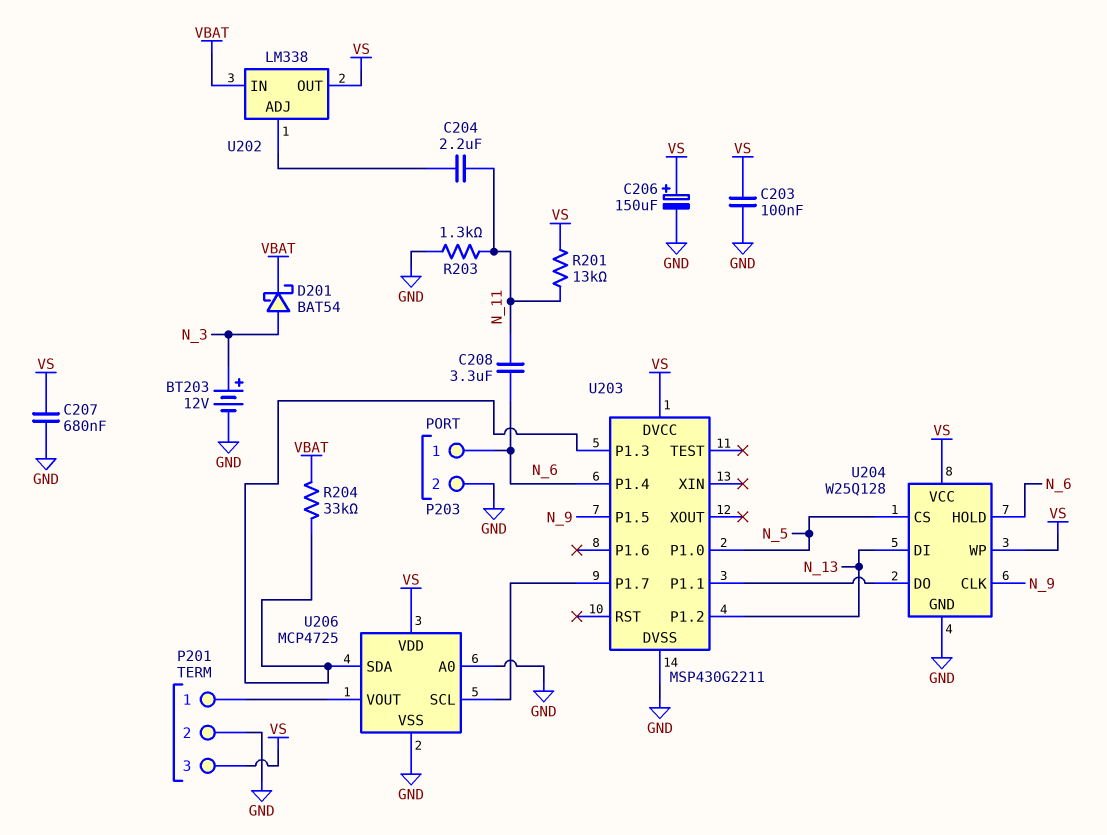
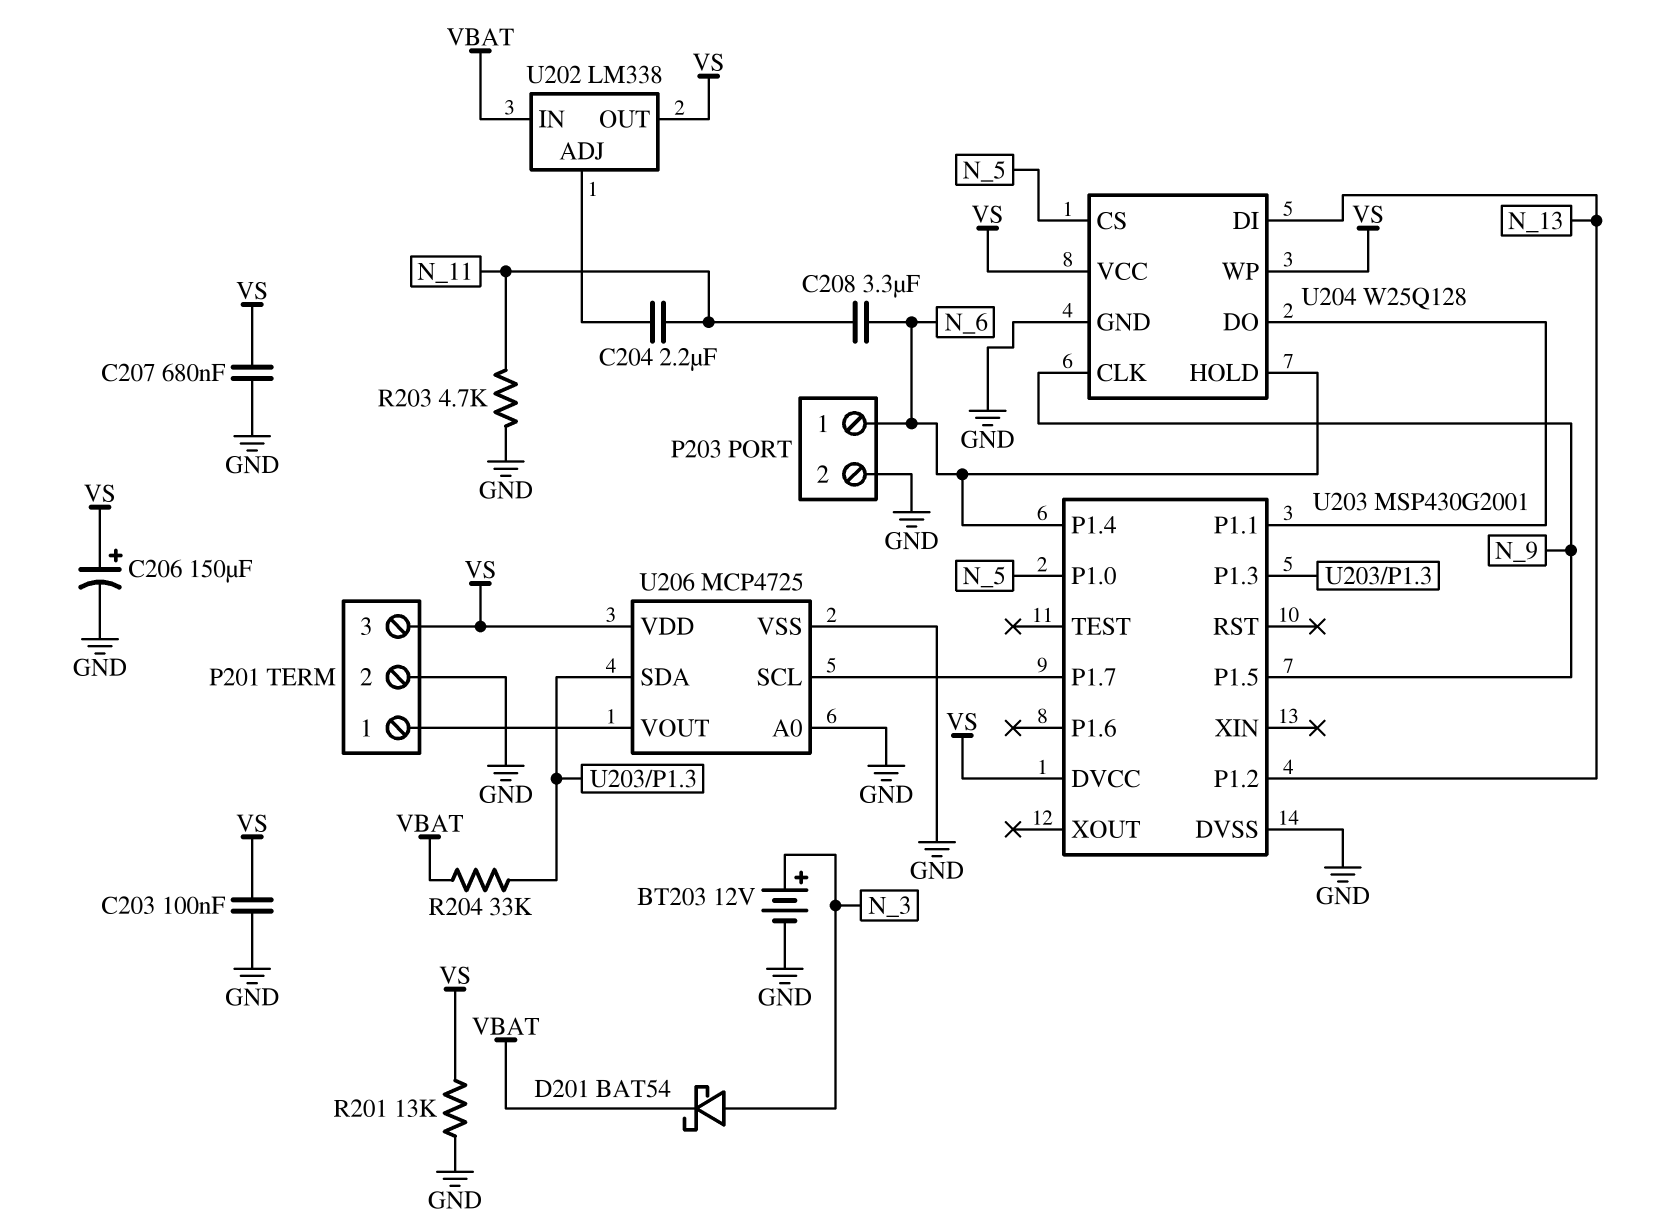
R201: 13k (N_11, VS) -> 13k (GND, VS)
R203: 1.3k (GND, N_11) -> 4.7k (GND, N_11)
U203: MSP430G2211 -> MSP430G2001

